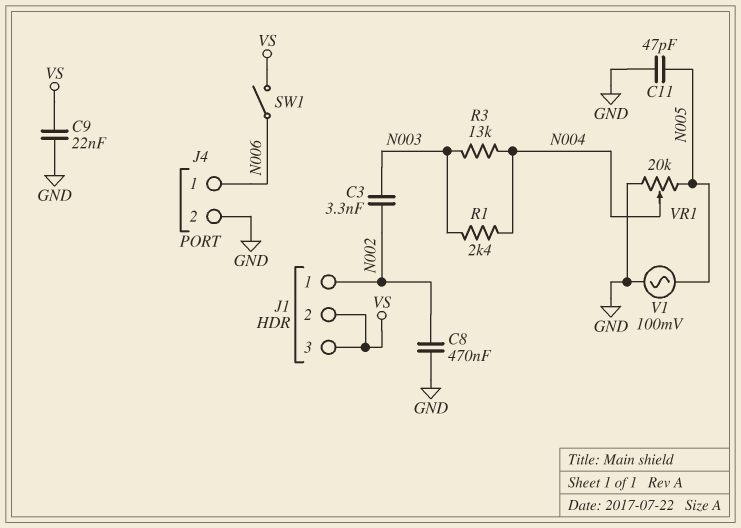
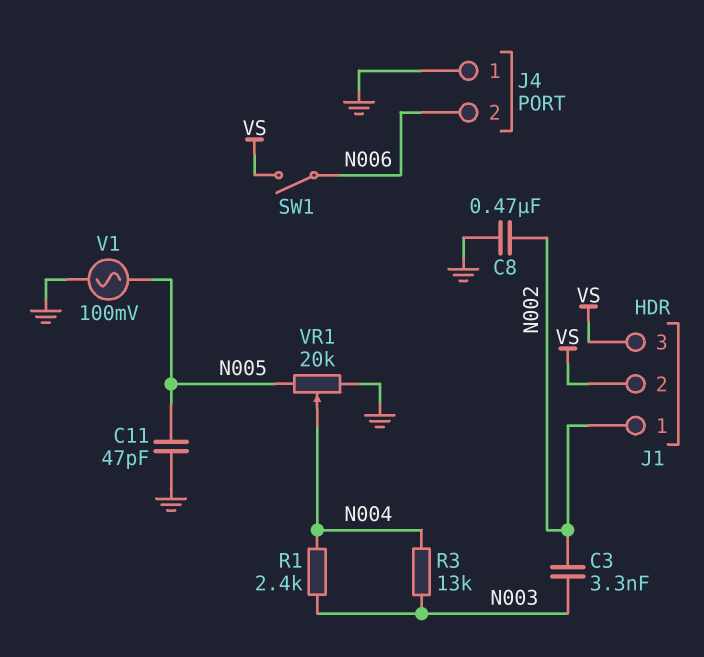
C9: 22nF (GND, VS) -> none
J4 pin 1: N006 -> GND
J4 pin 2: GND -> N006

